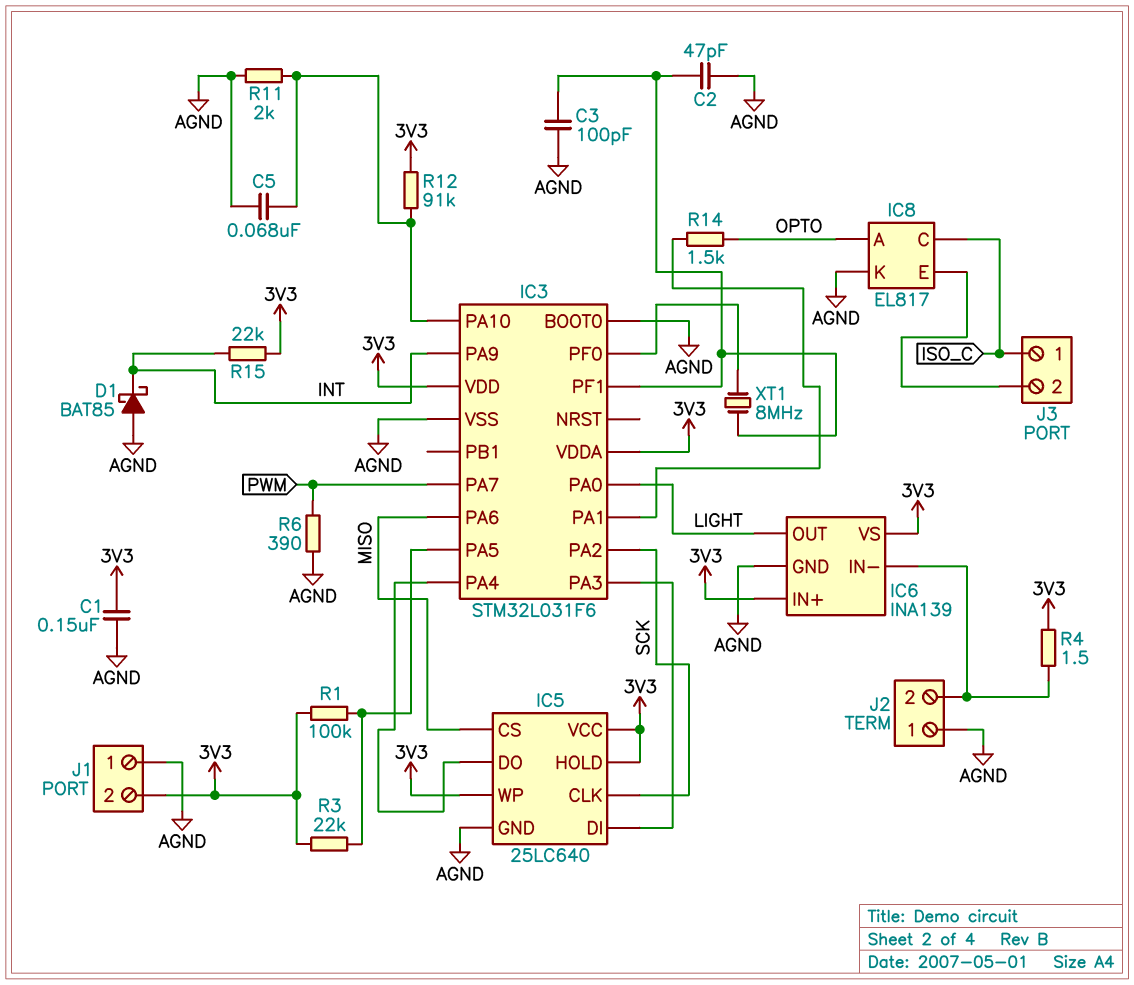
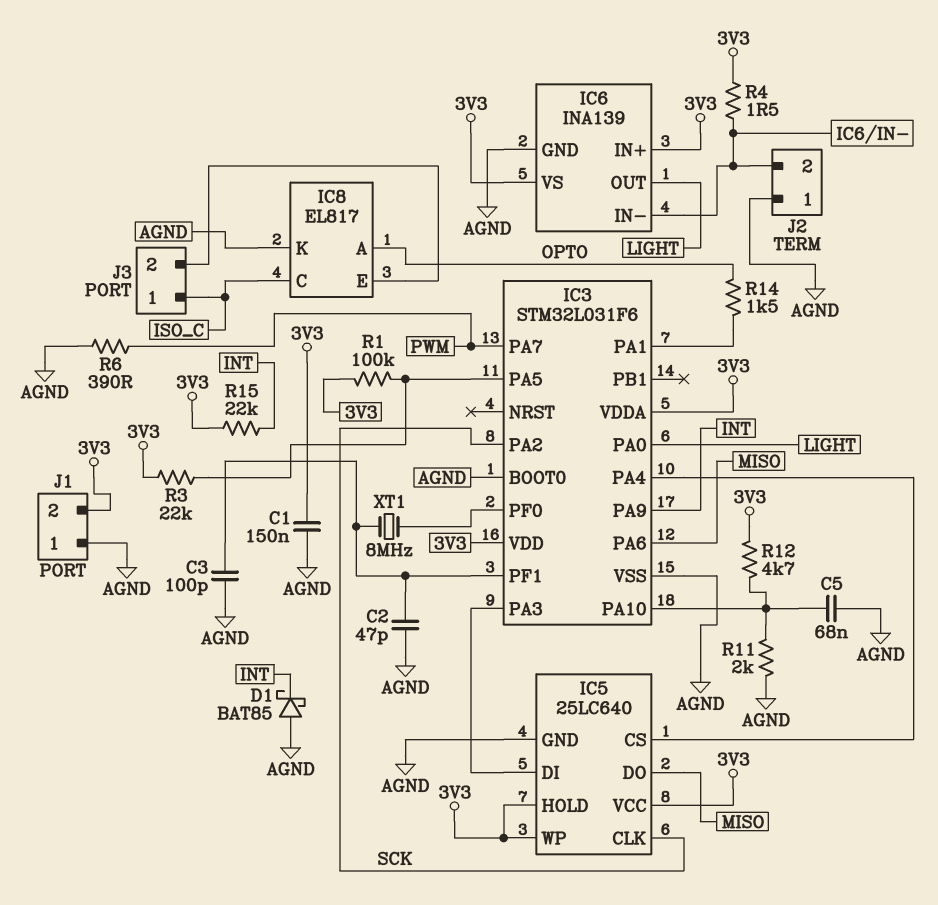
IC5 pin CS: MISO -> IC3/PA4
IC5 pin DO: IC3/PA4 -> MISO
R12: 91k (3V3, IC3/PA10) -> 4.7k (3V3, IC3/PA10)

